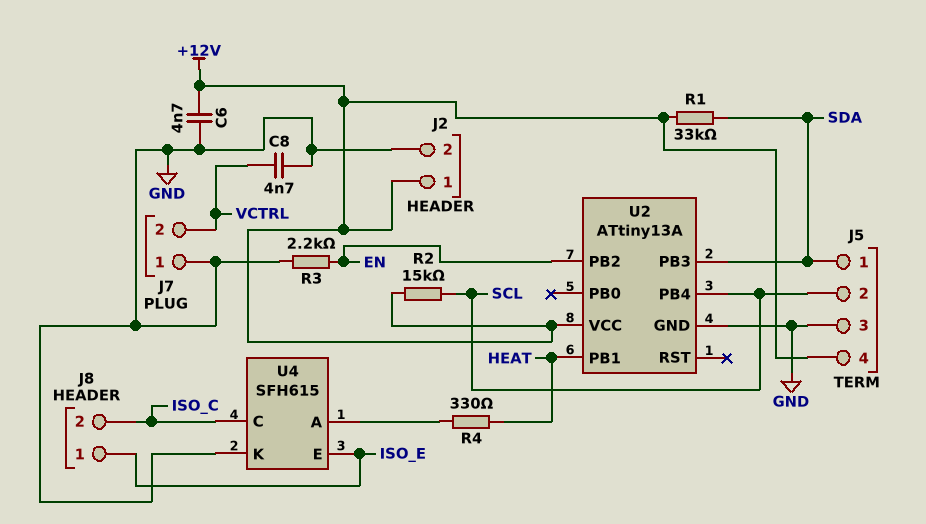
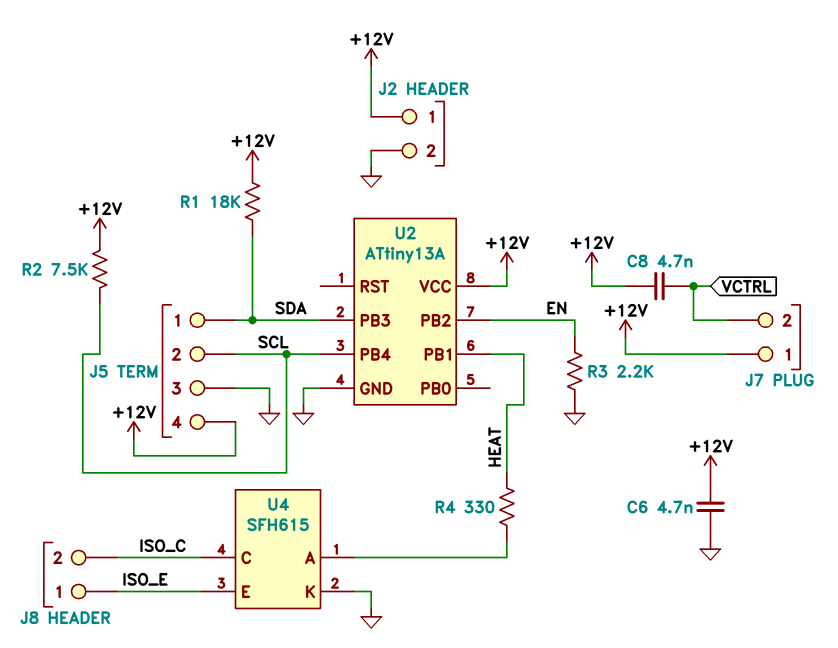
C8: 4.7nF (GND, VCTRL) -> 4.7nF (+12V, VCTRL)
J7 pin 1: GND -> +12V
R1: 33k (+12V, SDA) -> 18k (+12V, SDA)
R2: 15k (+12V, SCL) -> 7.5k (+12V, SCL)

